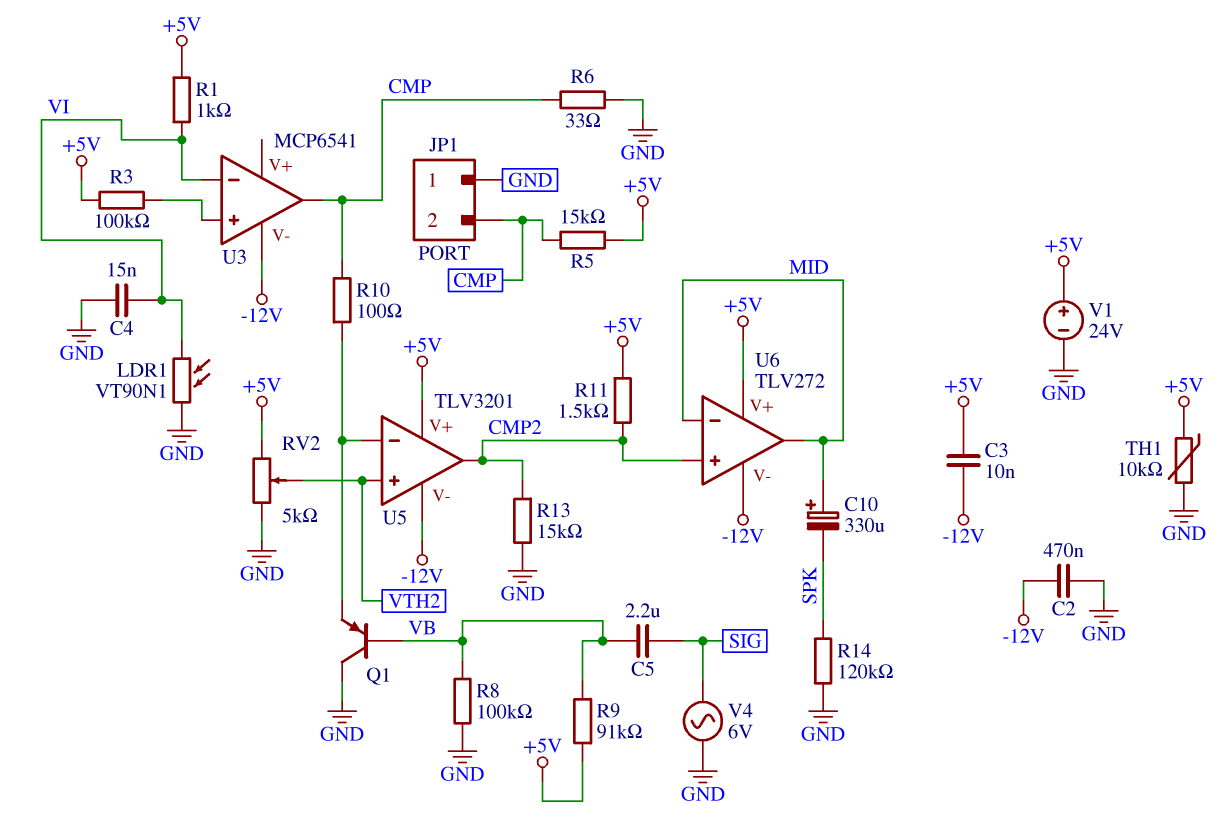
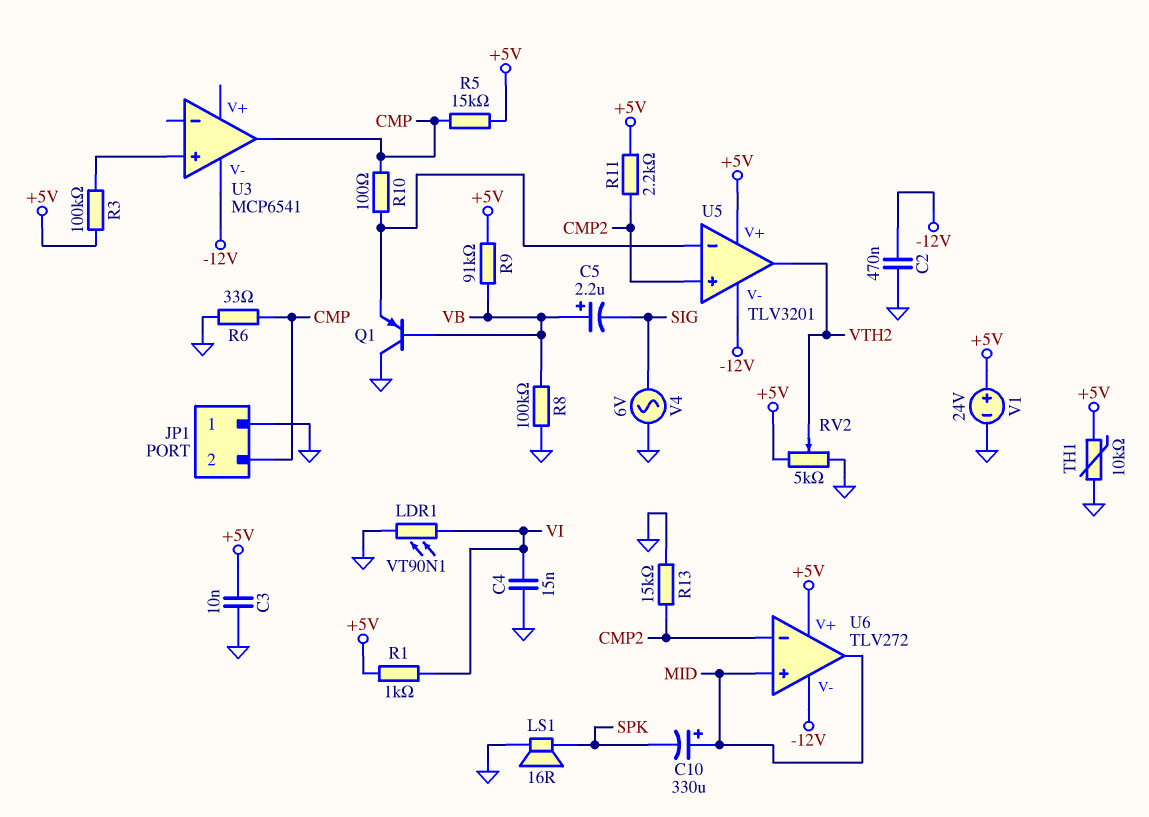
C3: 10nF (+5V, -12V) -> 10nF (+5V, GND)
C5: 2.2uF (SIG, VB) -> 2.2uF (plus VB, minus SIG)
LS1: none -> speaker 16R (GND, SPK)
R11: 1.5k (+5V, CMP2) -> 2.2k (+5V, CMP2)
R14: 120k (GND, SPK) -> none
U3 pin in-: VI -> none
U5 pin in+: VTH2 -> CMP2
U5 pin out: CMP2 -> VTH2
U6 pin in+: CMP2 -> MID
U6 pin in-: MID -> CMP2

